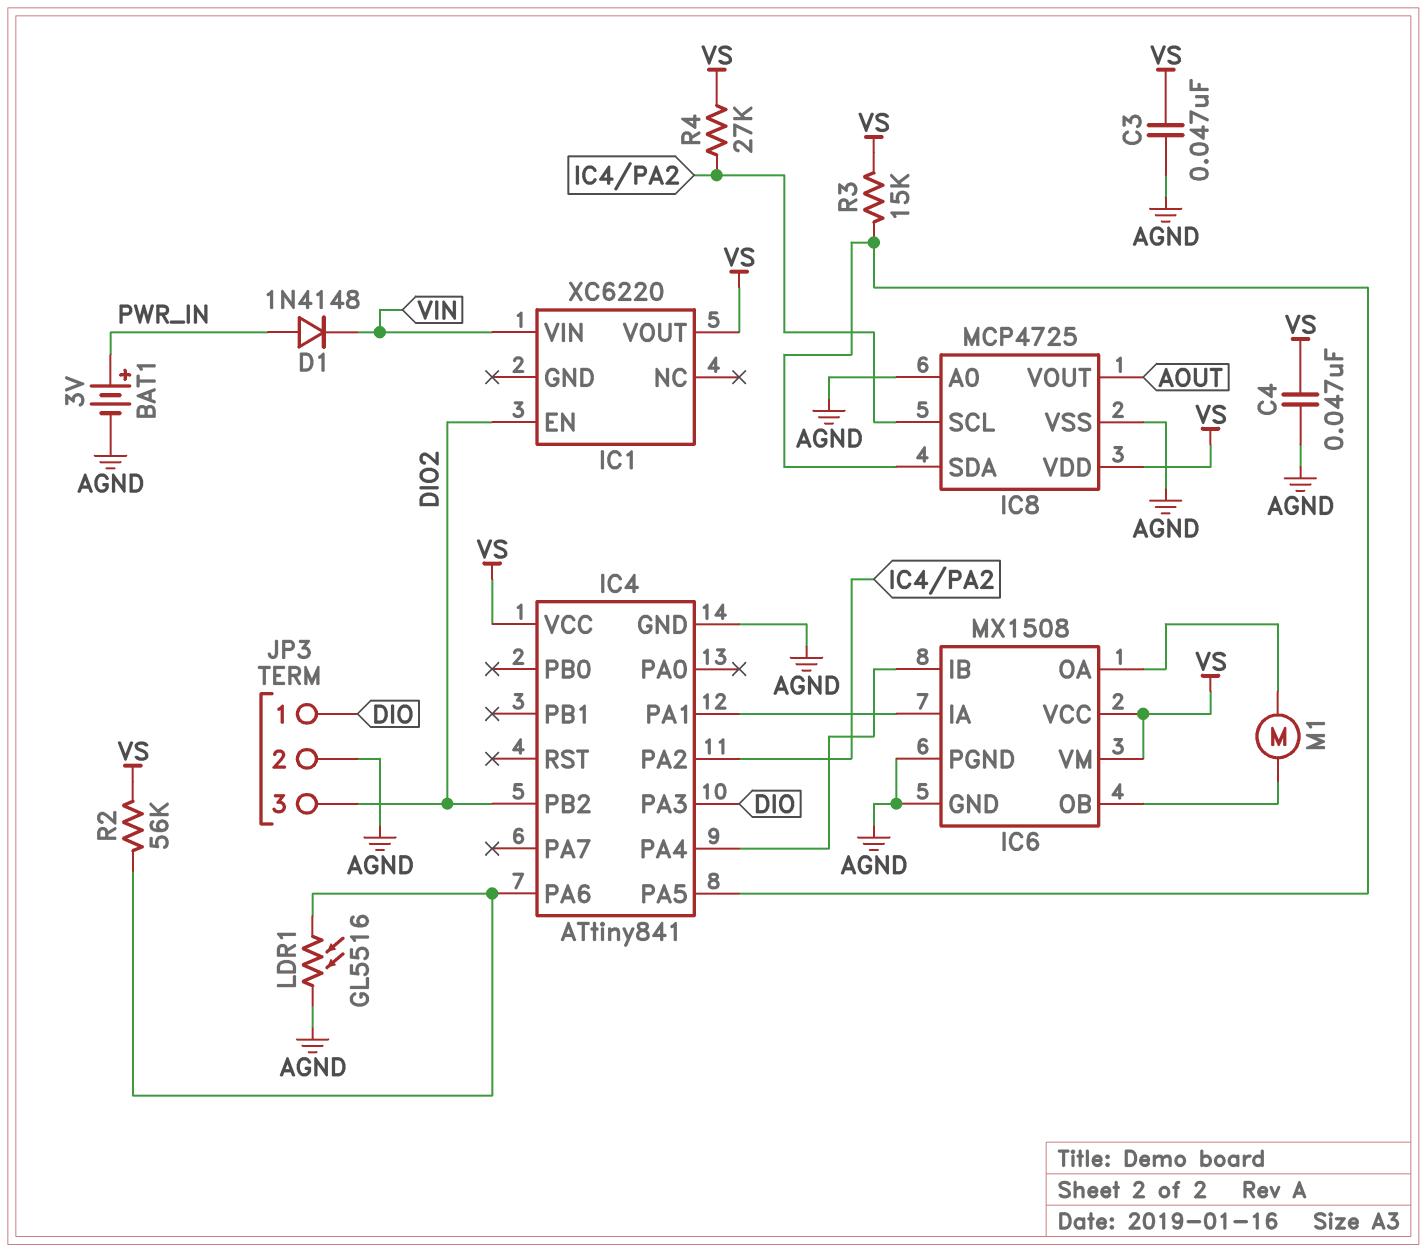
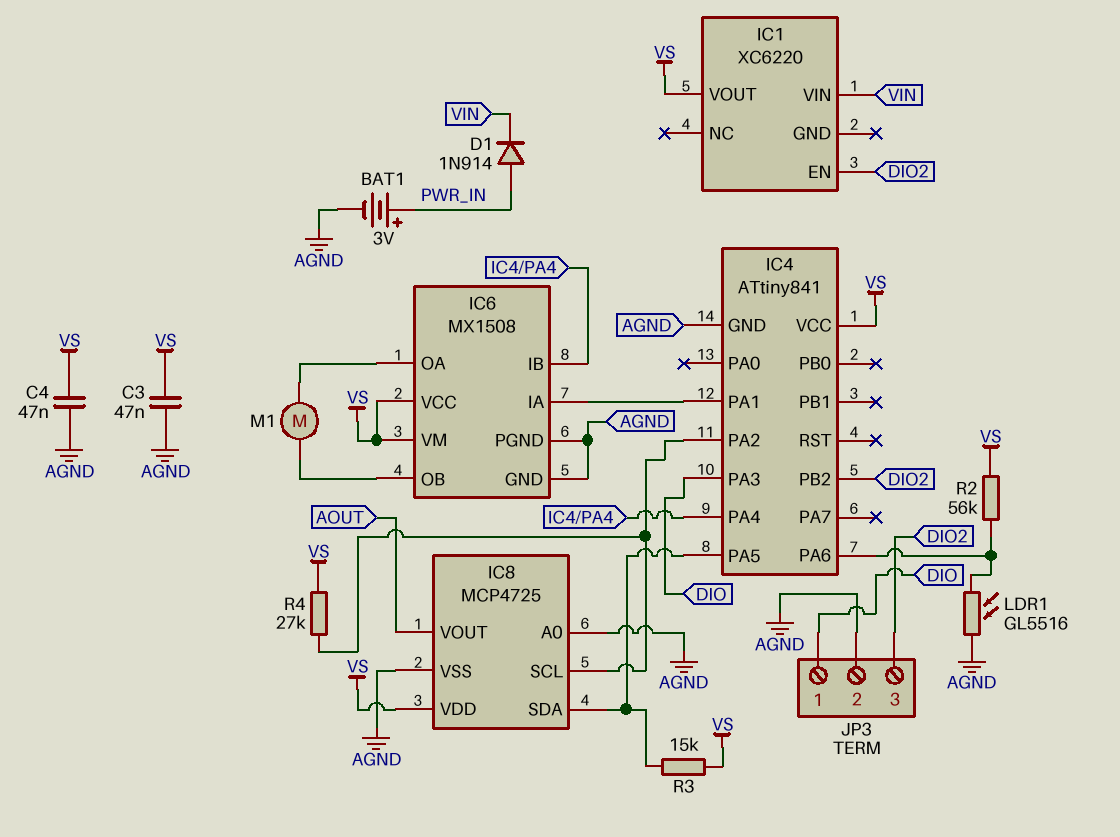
D1: diode 1N4148 (A PWR_IN, K VIN) -> diode 1N914 (A PWR_IN, K VIN)

